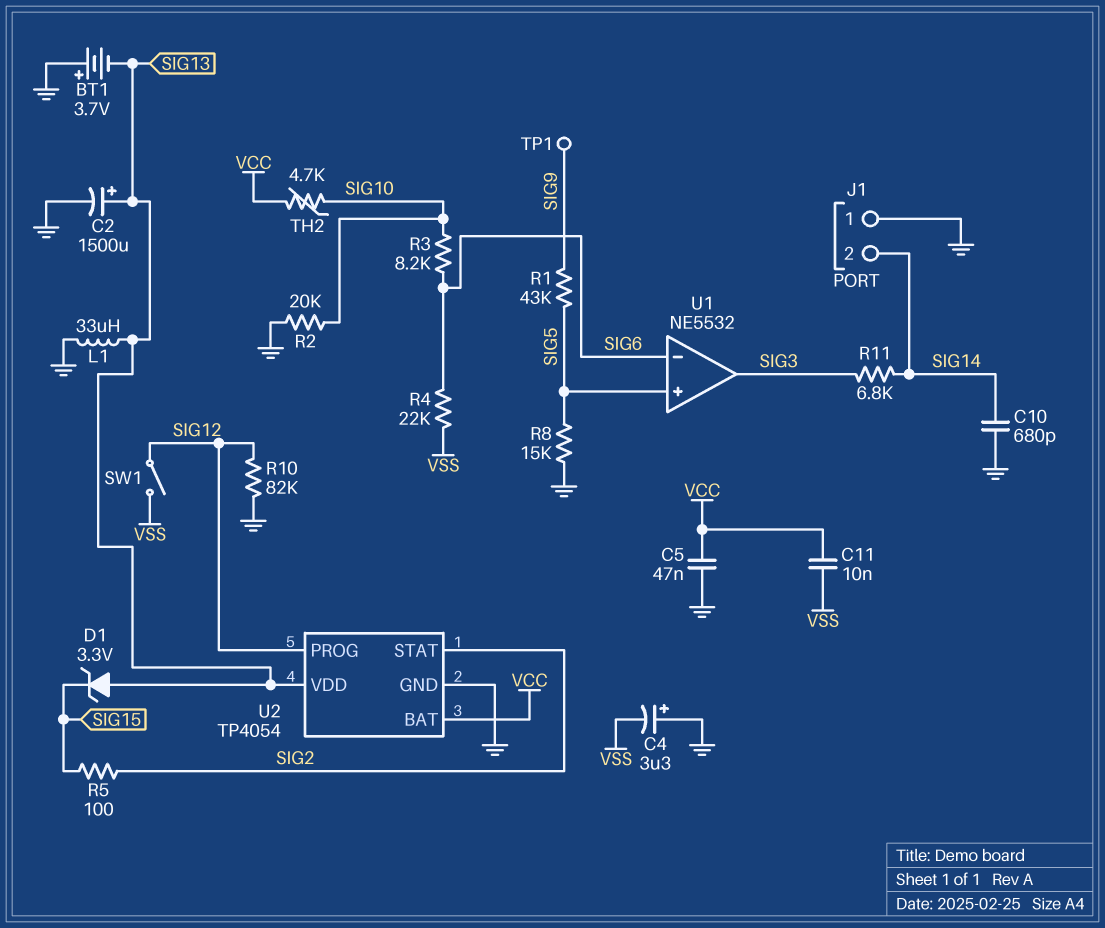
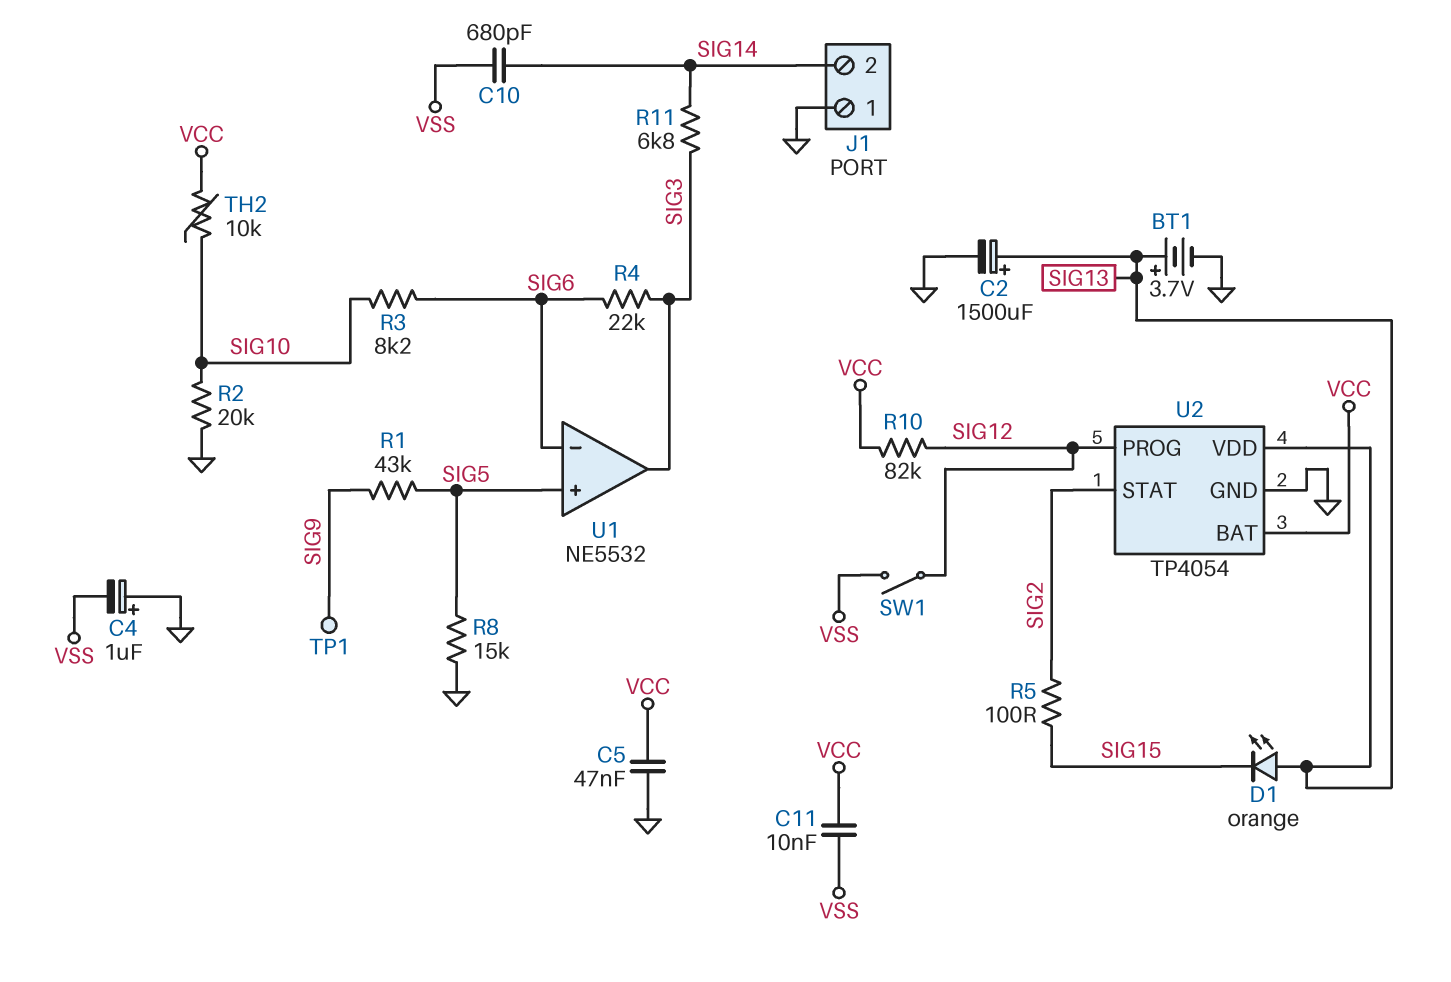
BT1: 3.7V (plus GND, minus SIG13) -> 3.7V (plus SIG13, minus GND)
C4: 3.3uF (plus GND, minus VSS) -> 1uF (plus GND, minus VSS)
C10: 680pF (GND, SIG14) -> 680pF (SIG14, VSS)
D1: zener 3.3V (A SIG13, K SIG15) -> LED orange (A SIG13, K SIG15)
L1: 33uH (GND, SIG13) -> none
R4: 22k (SIG6, VSS) -> 22k (SIG3, SIG6)
R10: 82k (GND, SIG12) -> 82k (SIG12, VCC)
TH2: 4.7k (SIG10, VCC) -> 10k (SIG10, VCC)

